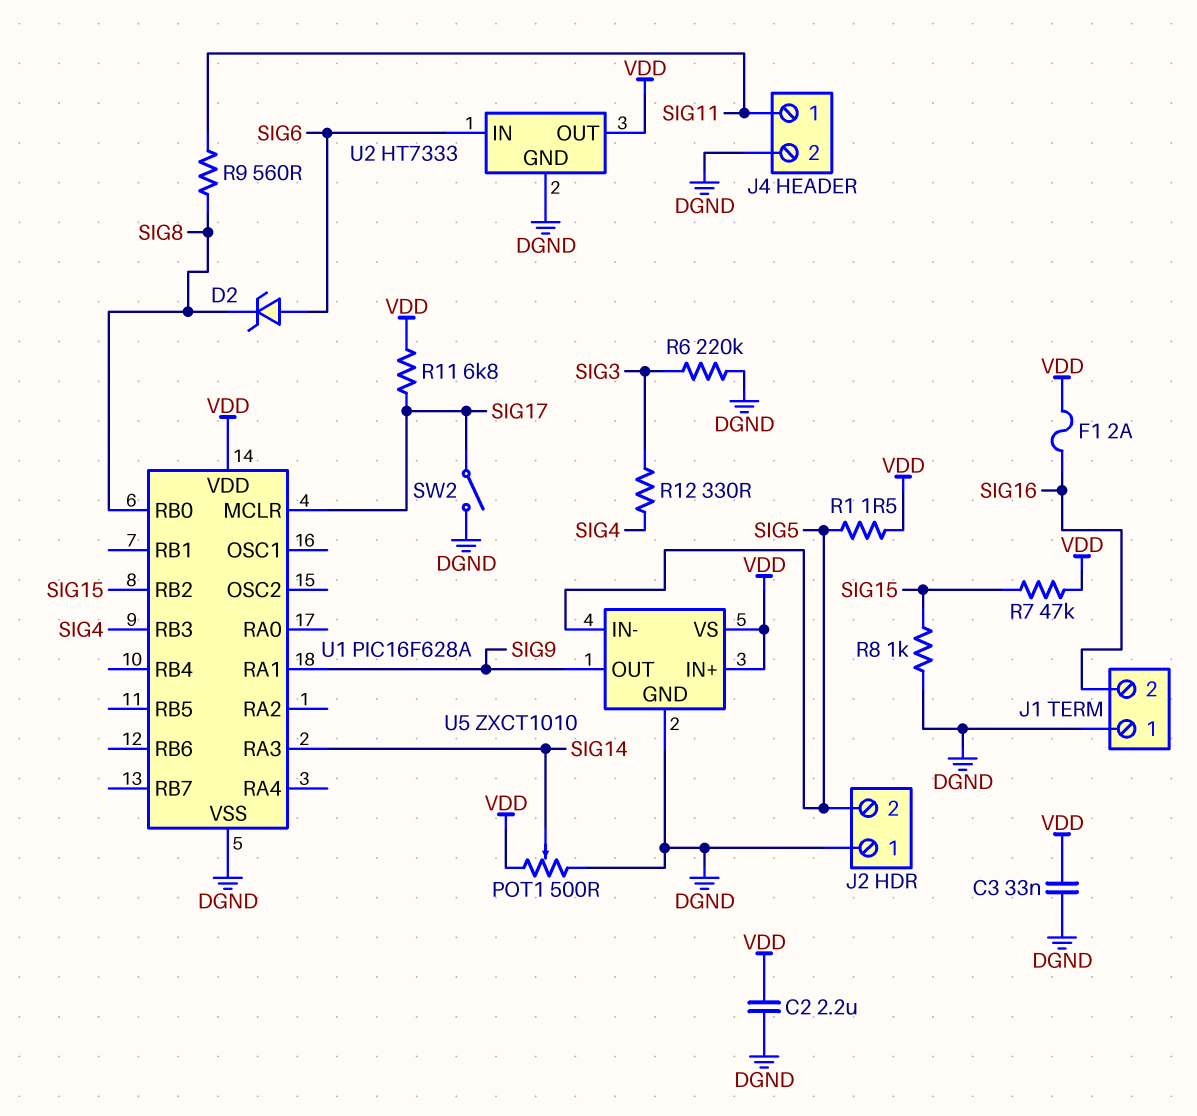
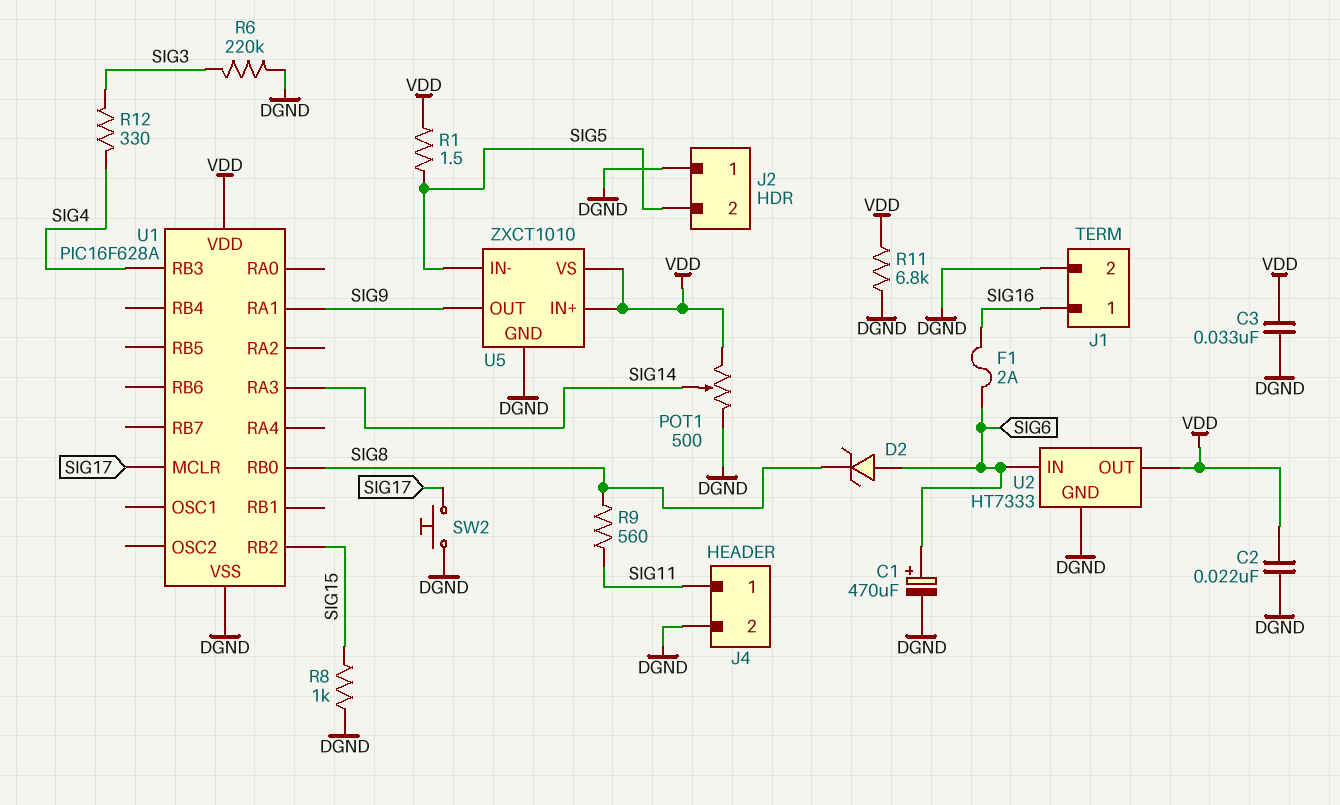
C1: none -> 470uF (plus SIG6, minus DGND)
C2: 2.2uF (DGND, VDD) -> 22nF (DGND, VDD)
F1: 2A (SIG16, VDD) -> 2A (SIG6, SIG16)
J1 pin 1: DGND -> SIG16
J1 pin 2: SIG16 -> DGND
R7: 47k (SIG15, VDD) -> none
R11: 6.8k (SIG17, VDD) -> 6.8k (DGND, VDD)
SW2: switch (DGND, SIG17) -> button (DGND, SIG17)

